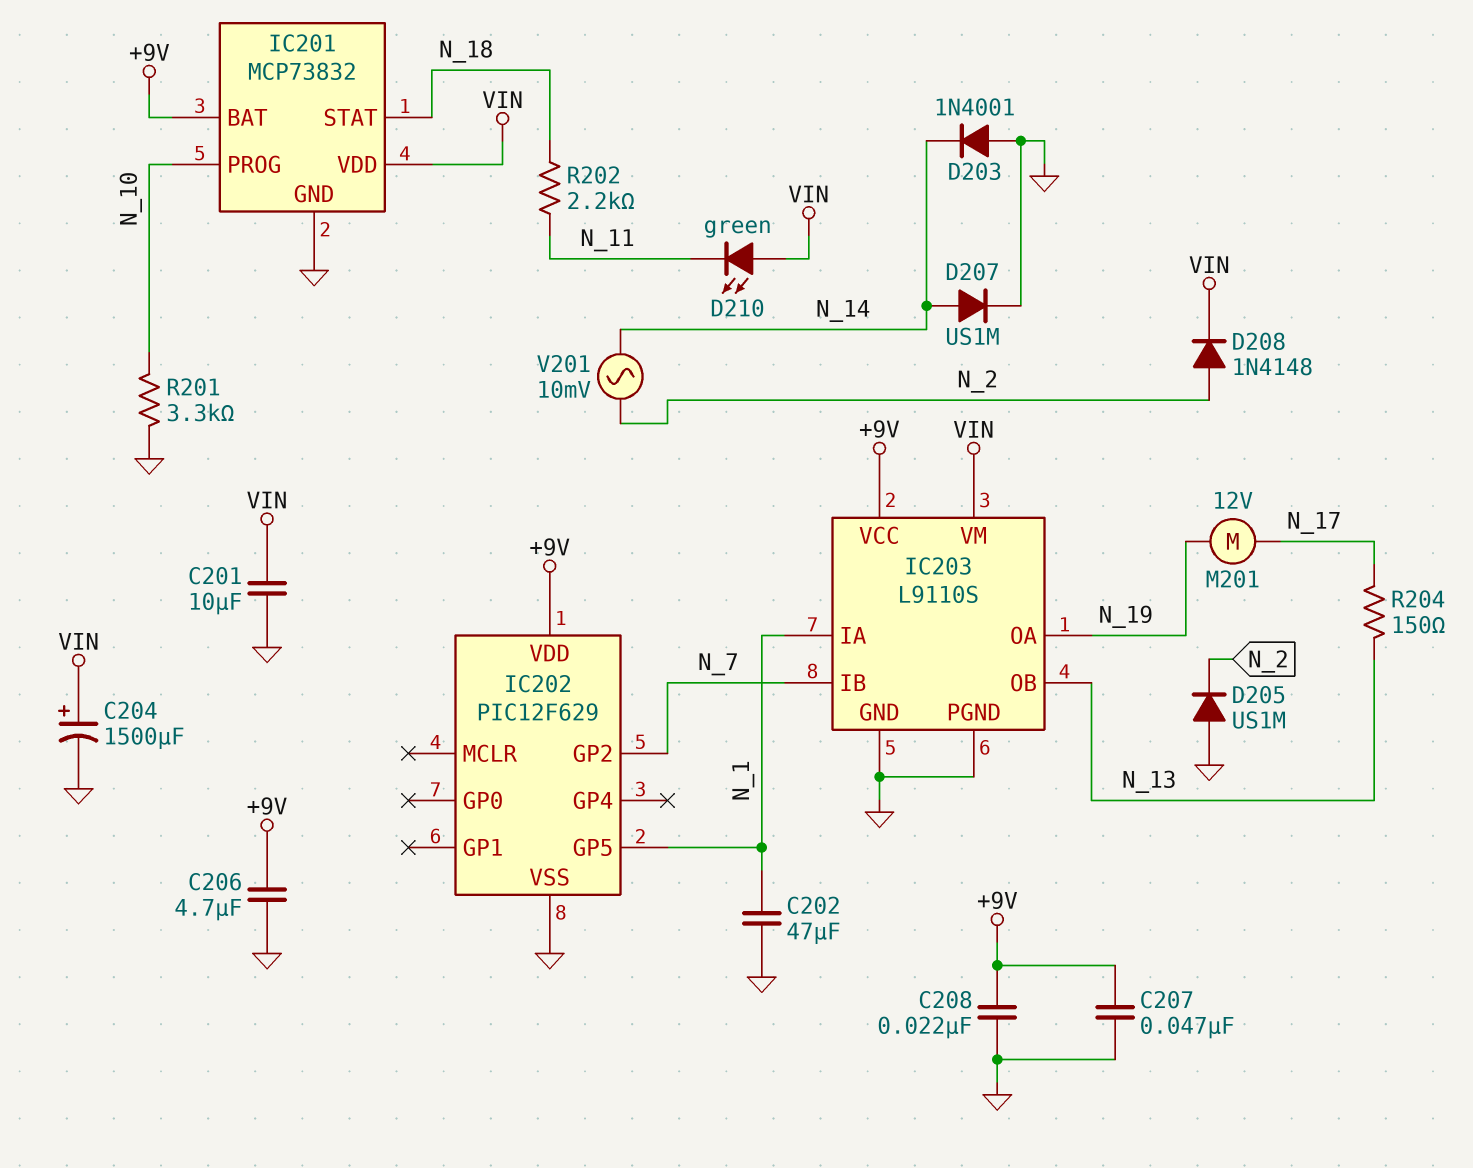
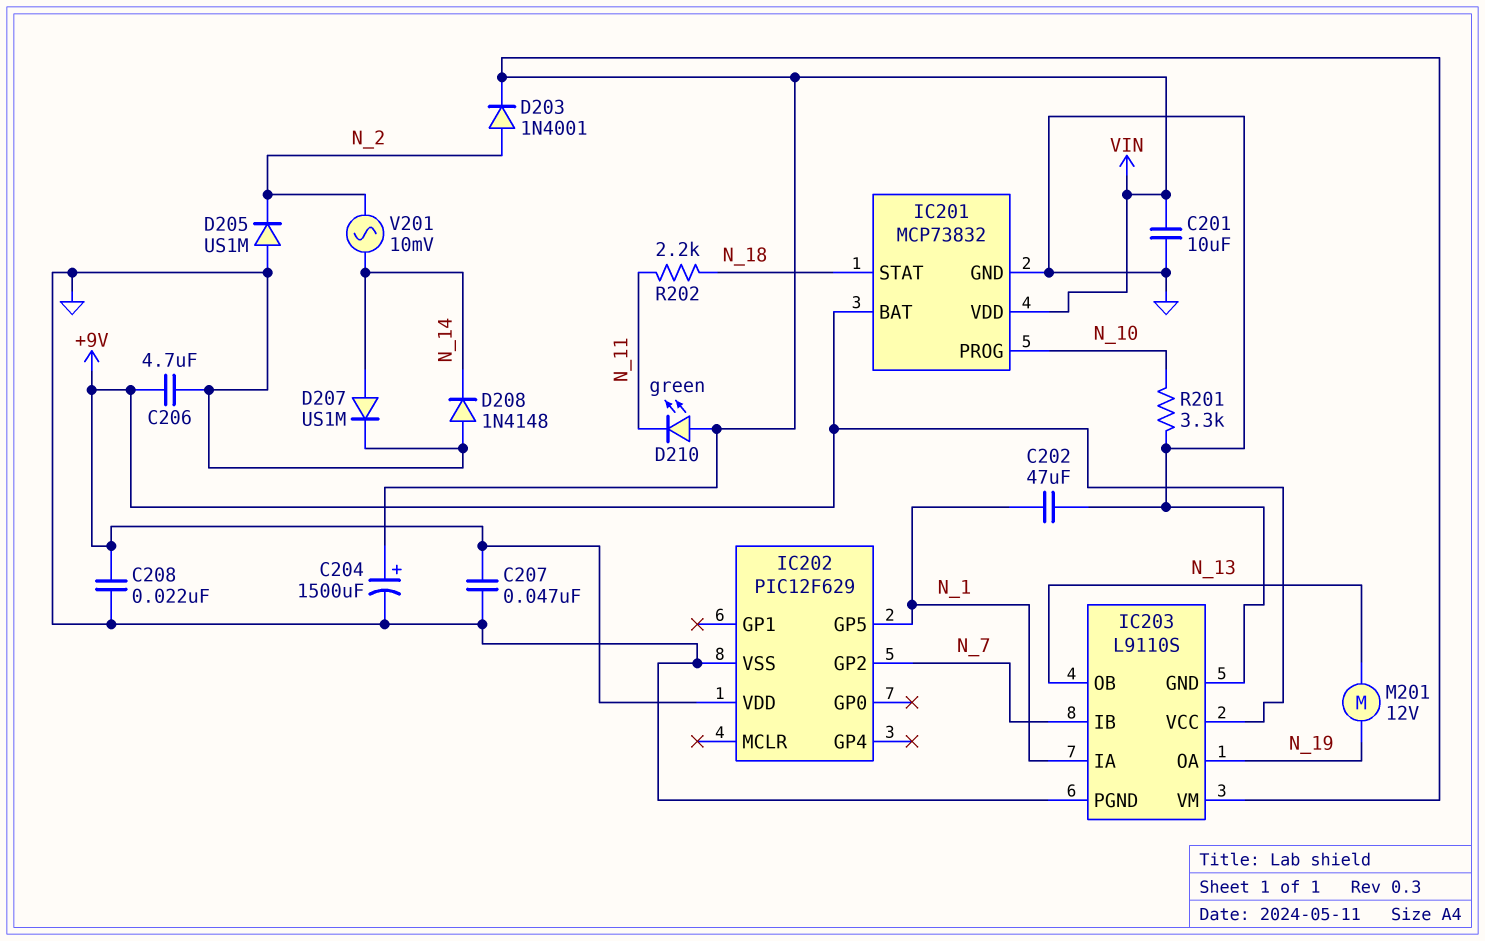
D203: diode 1N4001 (A GND, K N_14) -> diode 1N4001 (A N_2, K VIN)
D208: diode 1N4148 (A N_2, K VIN) -> diode 1N4148 (A GND, K N_14)
M201: motor 12V (N_17, N_19) -> motor 12V (N_13, N_19)
R204: 150 (N_13, N_17) -> none

